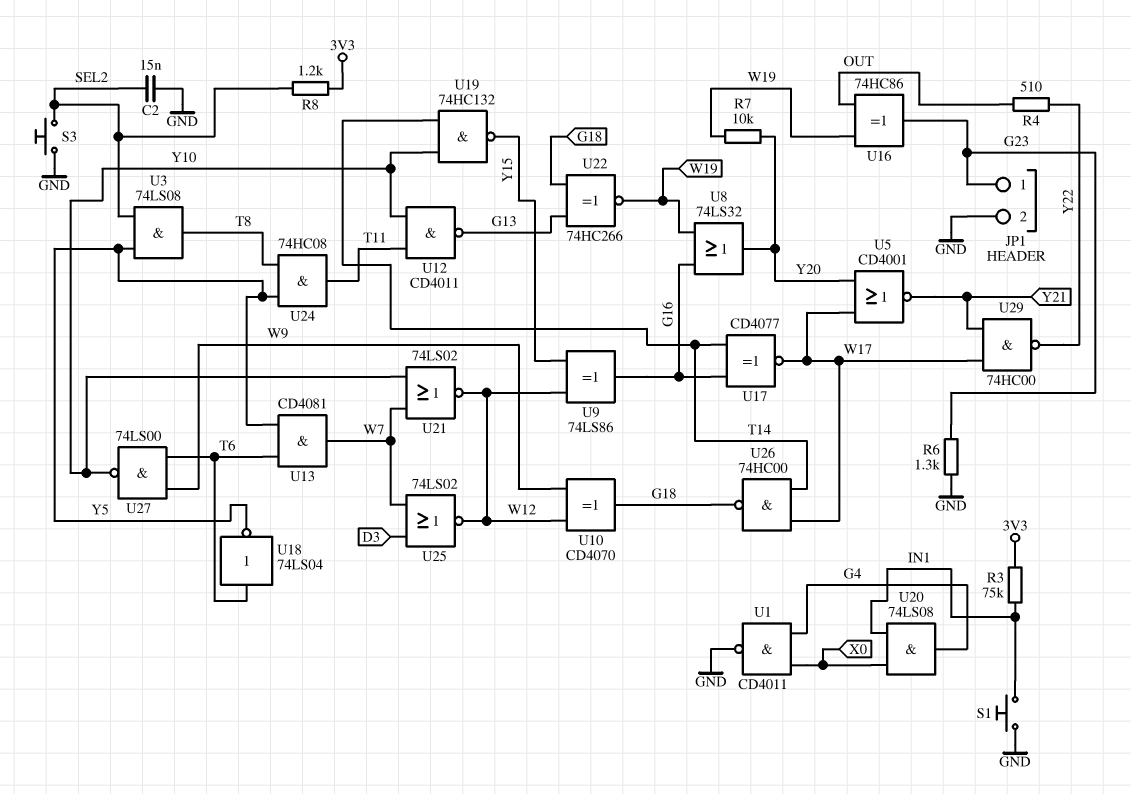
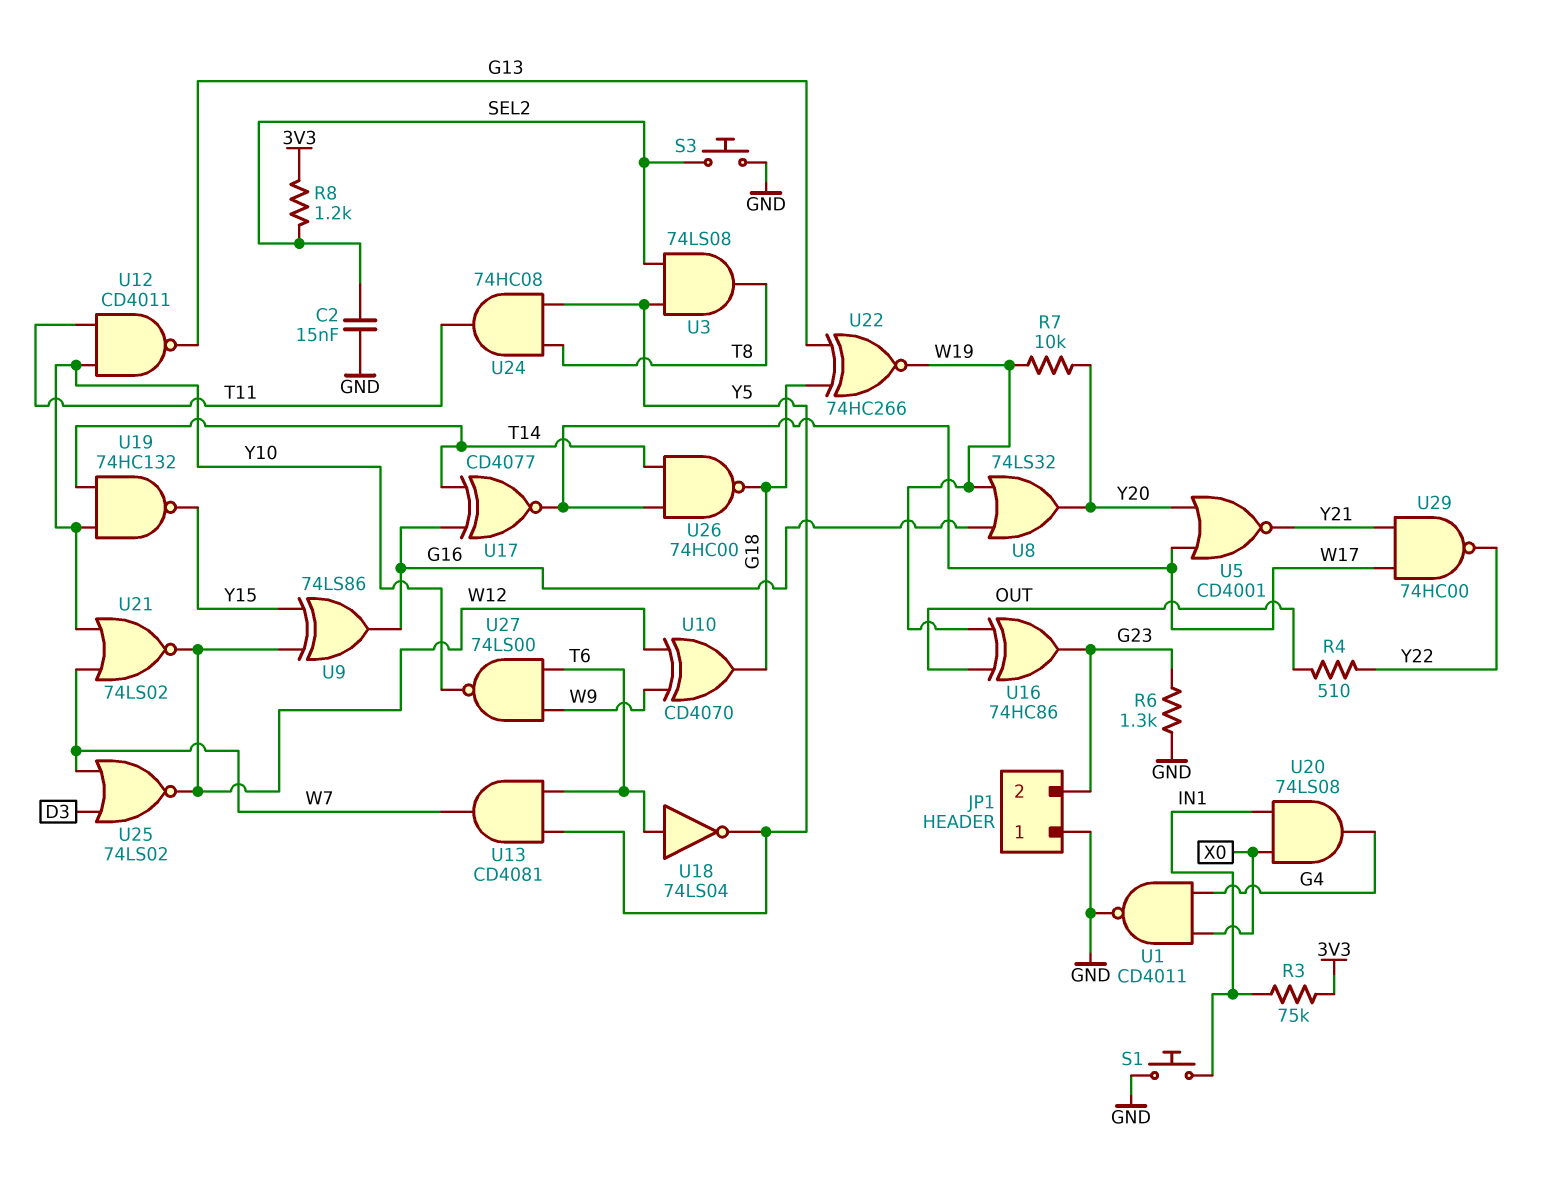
JP1 pin 1: G23 -> GND
JP1 pin 2: GND -> G23

